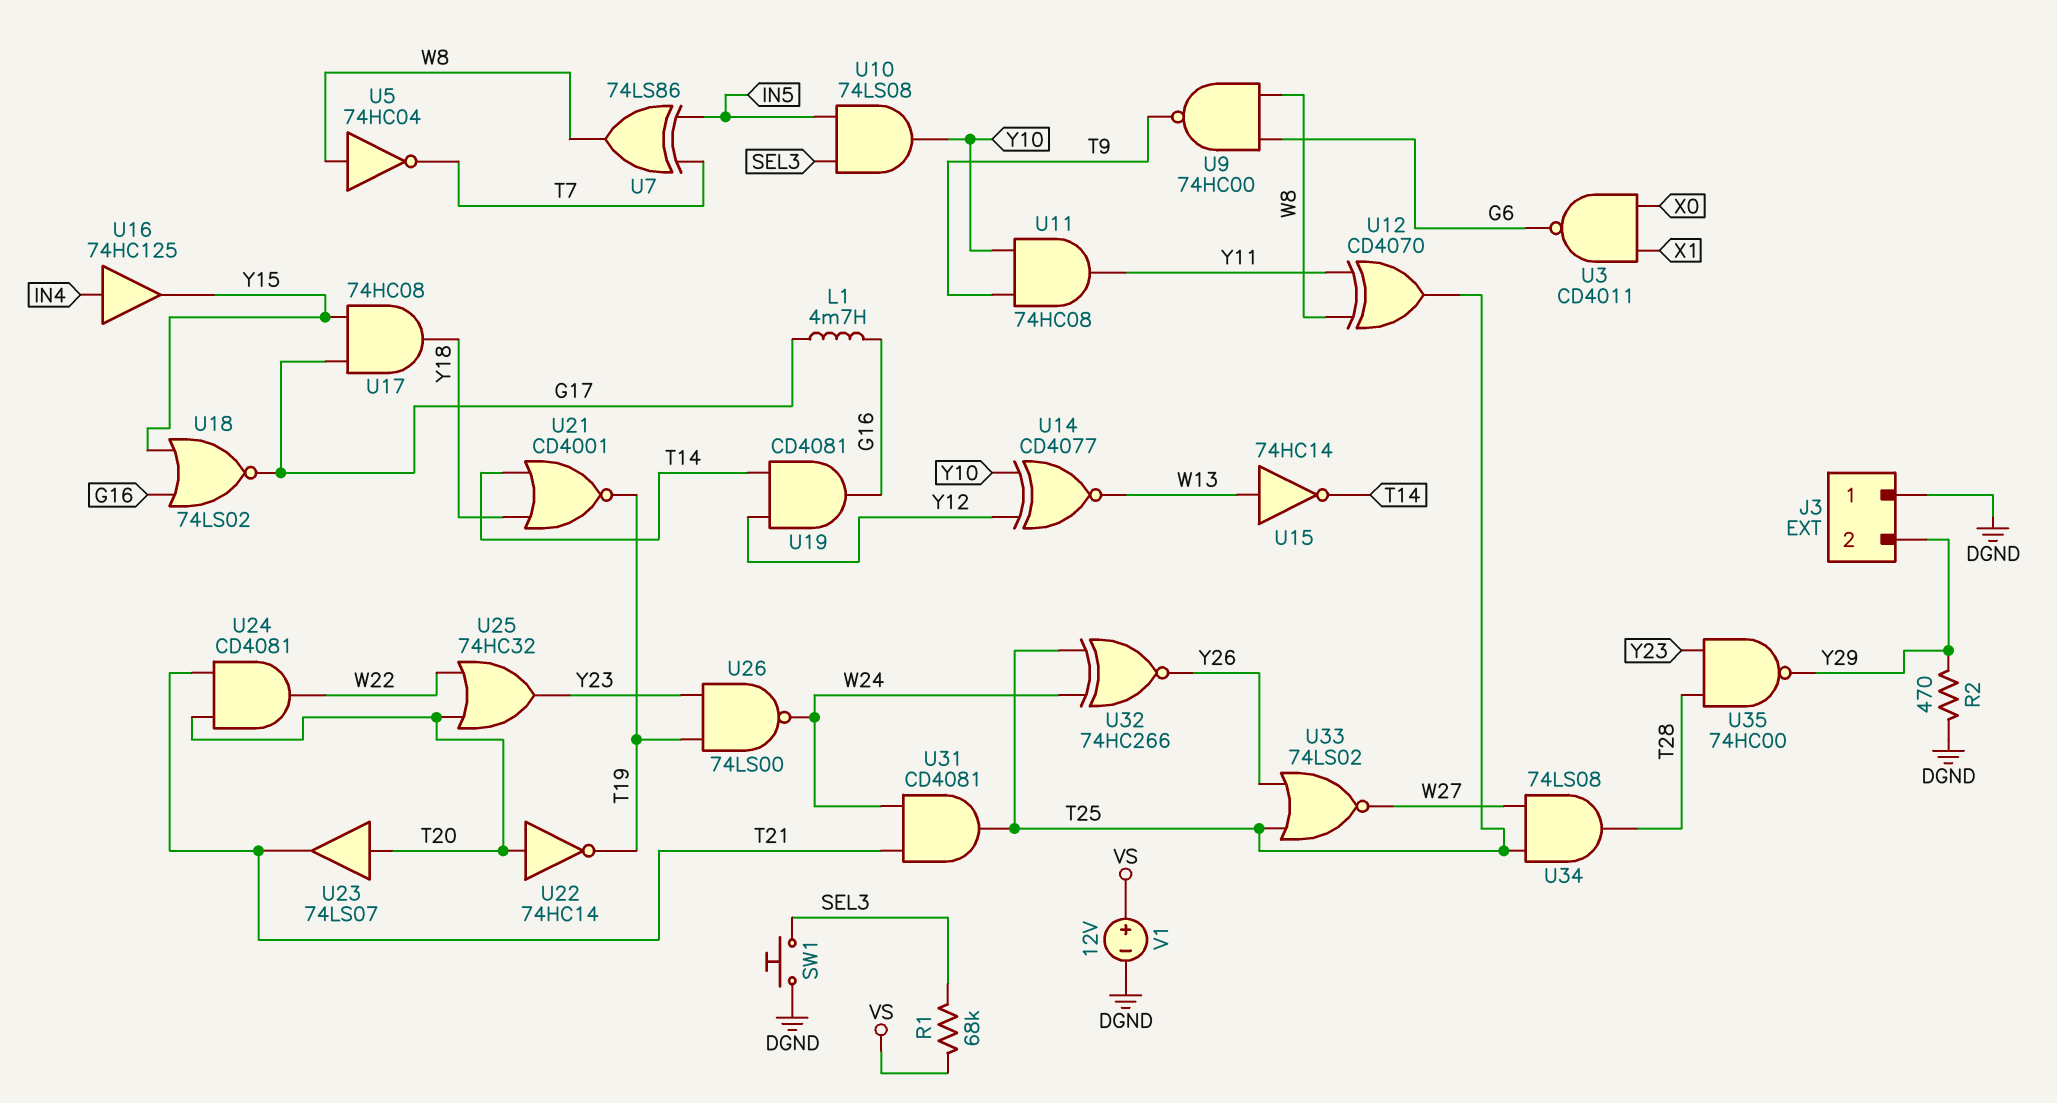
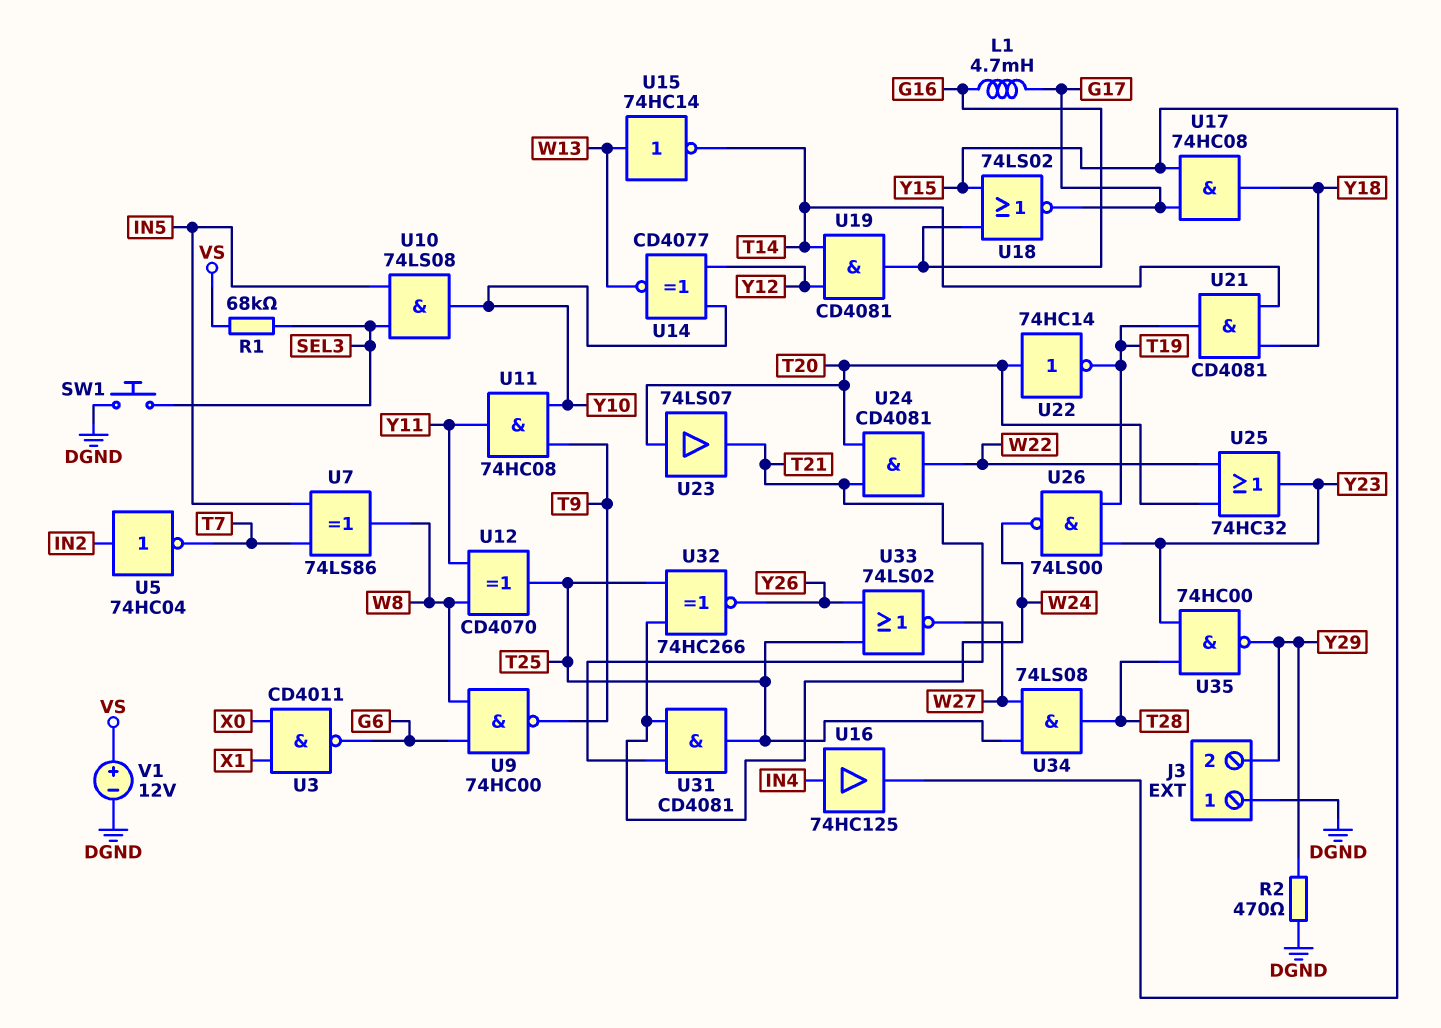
U5: NOT 74HC04 (in W8, out T7) -> NOT 74HC04 (in IN2, out T7)
U21: NOR CD4001 (in T14, in Y18, out T19) -> AND CD4081 (in T14, in Y18, out T19)

